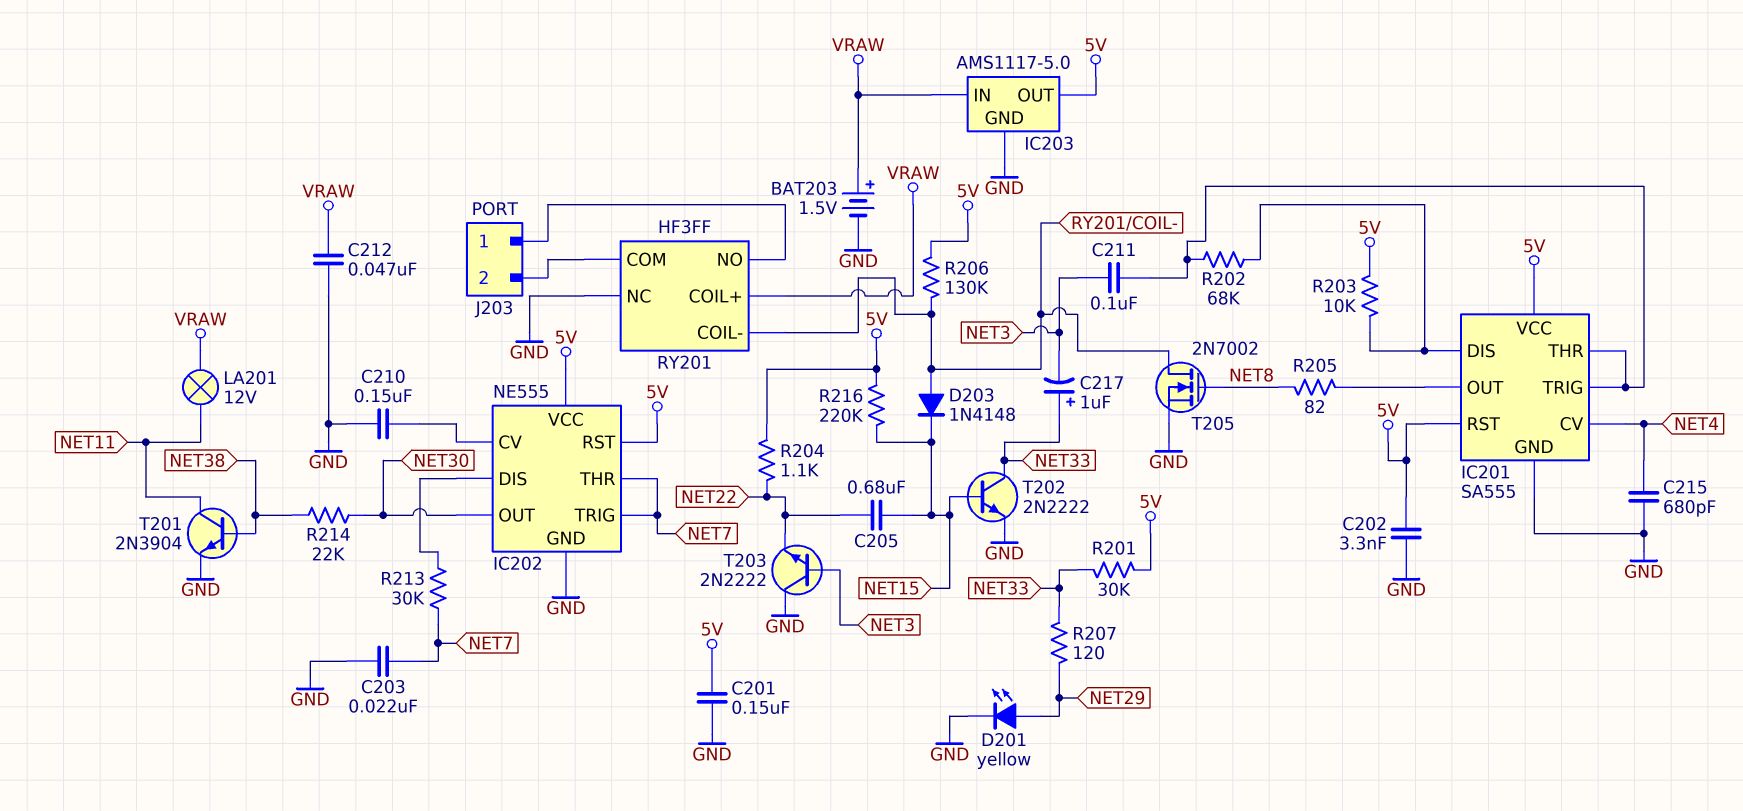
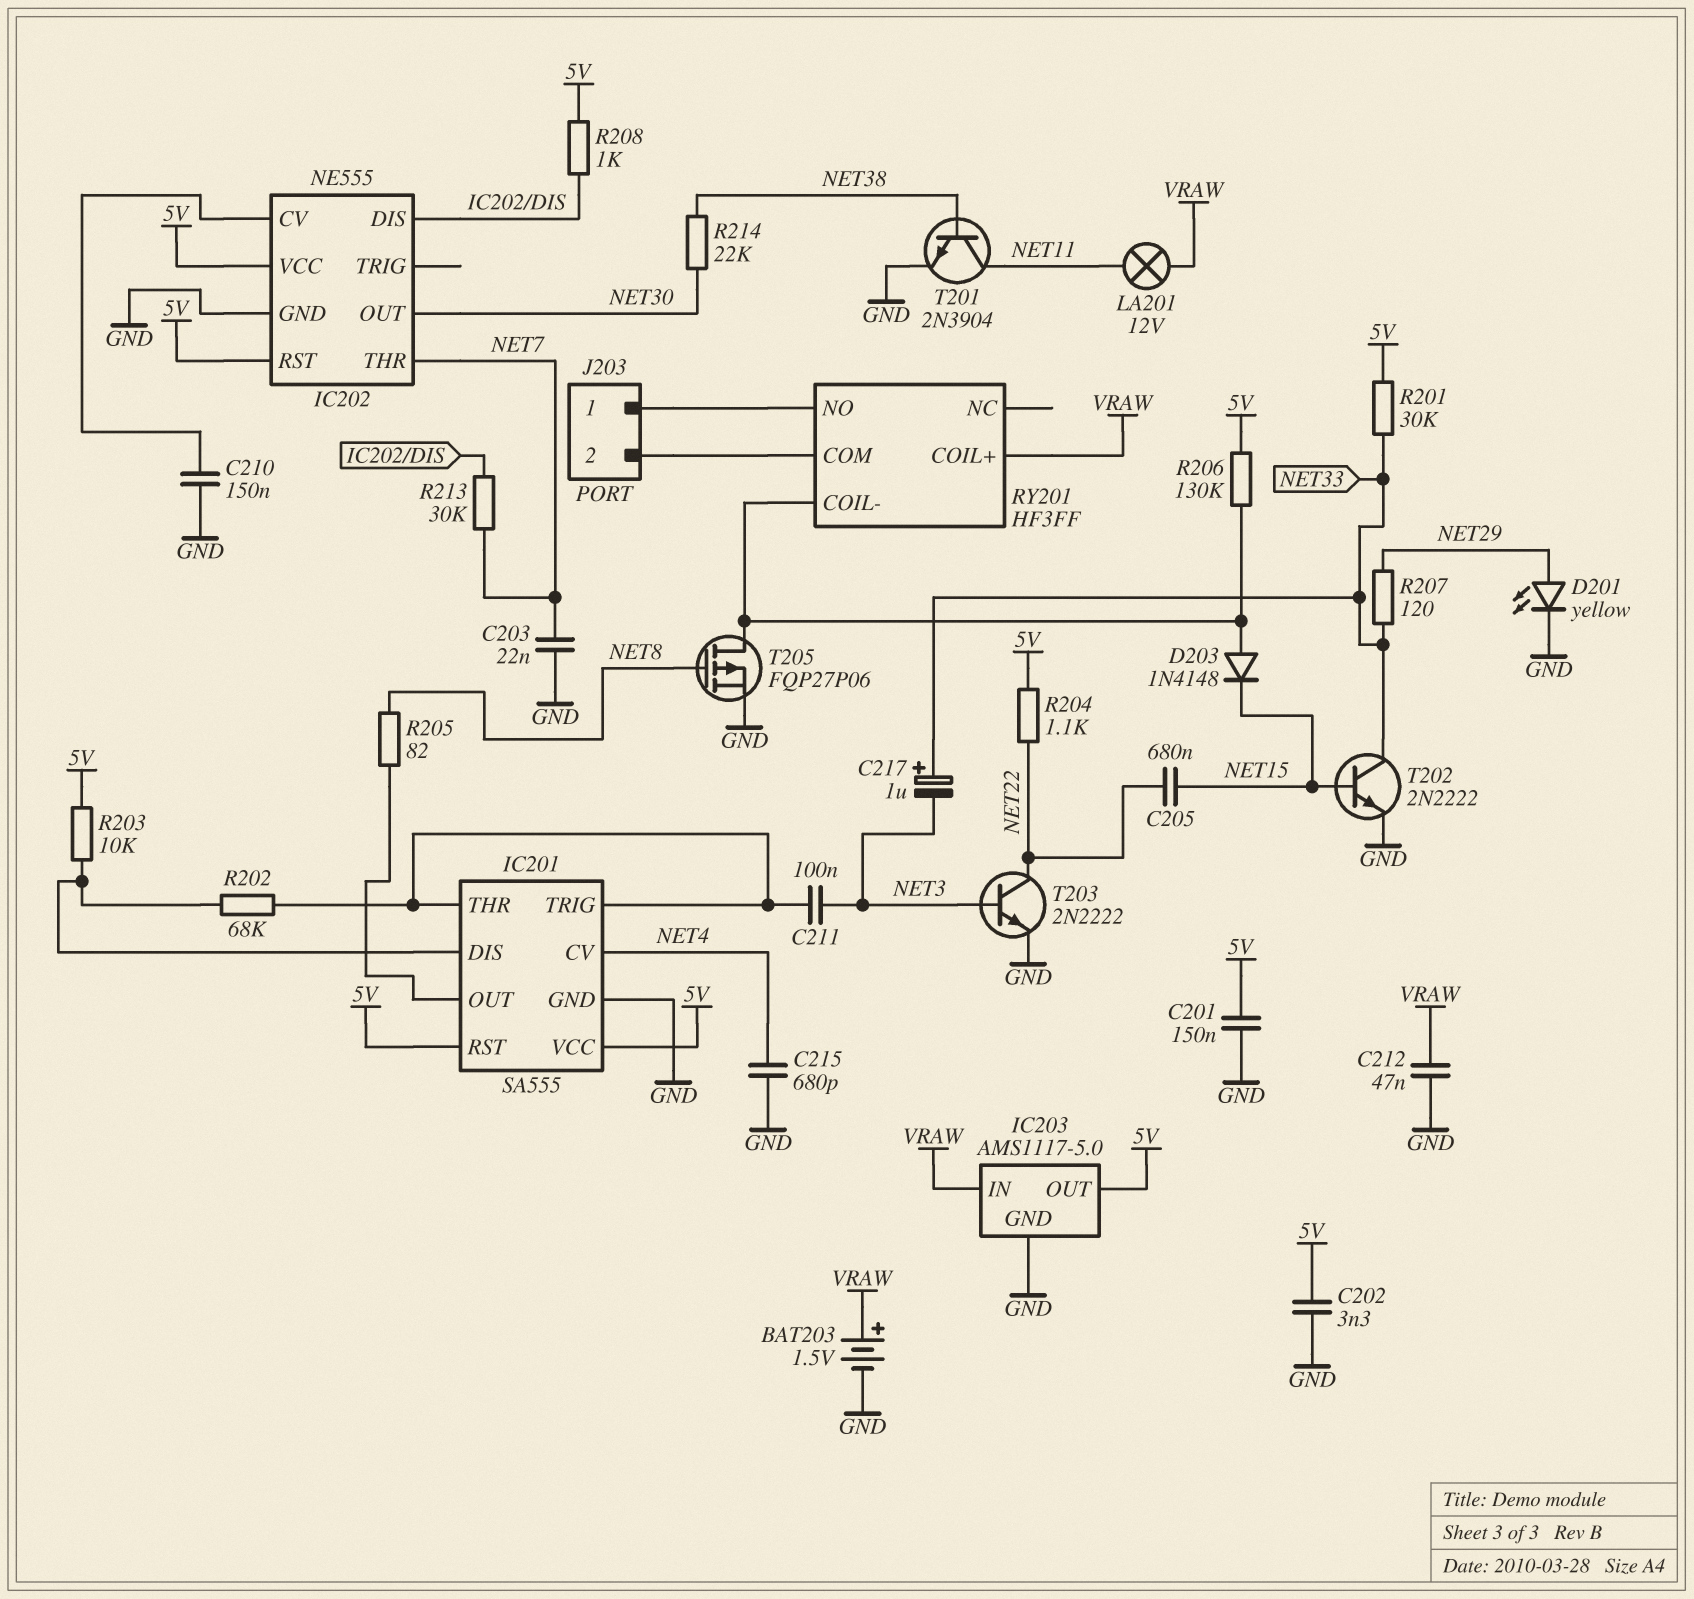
IC202 pin TRIG: NET7 -> none
R208: none -> 1k (5V, IC202/DIS)
R216: 220k (5V, NET15) -> none
RY201 pin NC: GND -> none
T203: NPN 2N2222 (B NET3, C GND, E NET22) -> NPN 2N2222 (B NET3, C NET22, E GND)
T205: NMOS 2N7002 (G NET8, D RY201/COIL-, S GND) -> PMOS FQP27P06 (G NET8, D RY201/COIL-, S GND)

